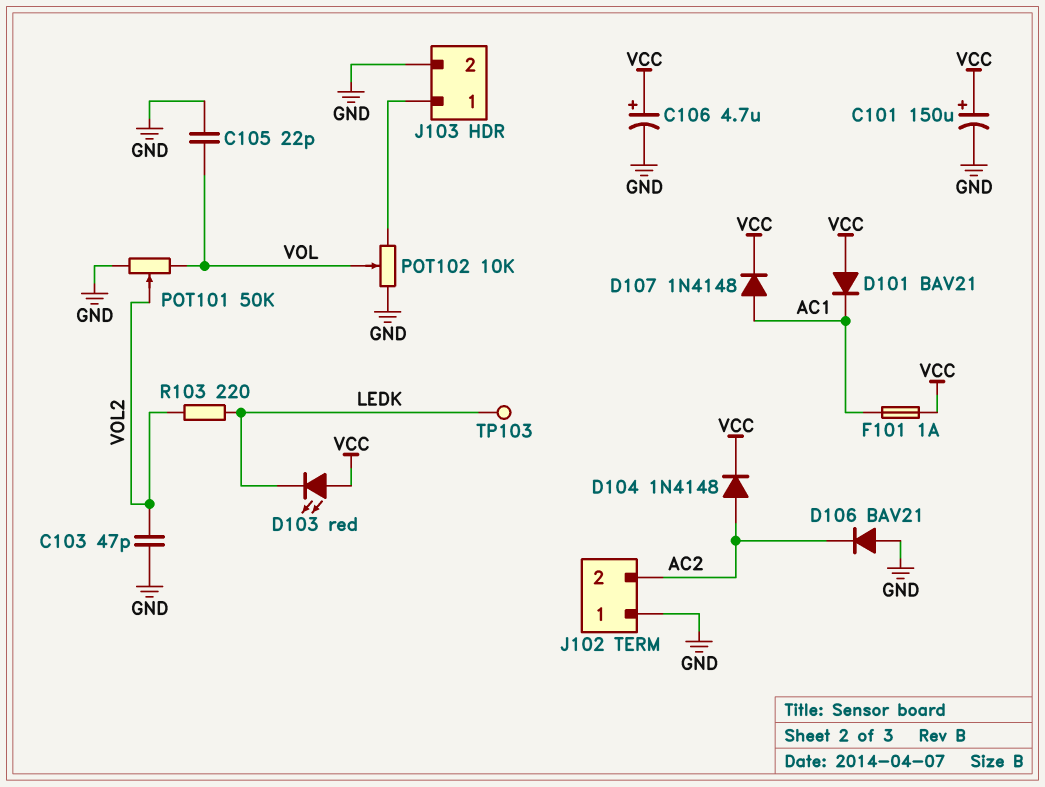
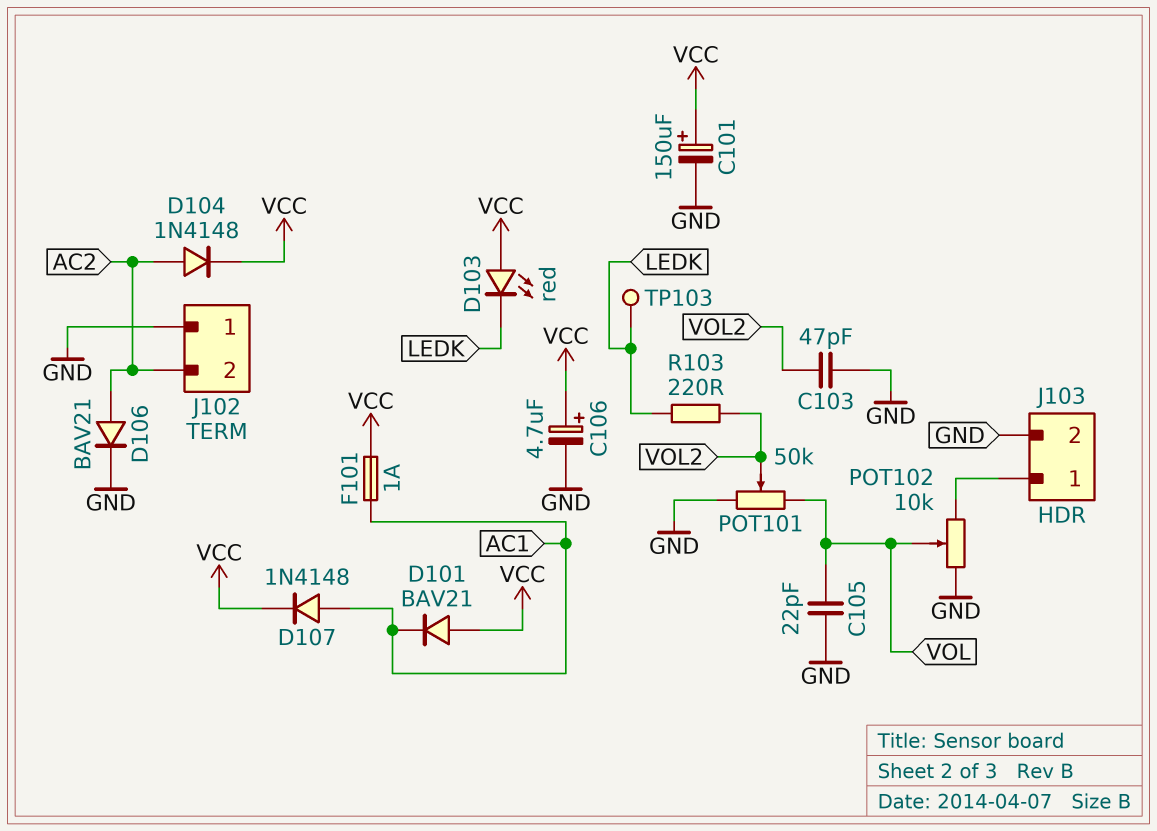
D106: diode BAV21 (A GND, K AC2) -> diode BAV21 (A AC2, K GND)

